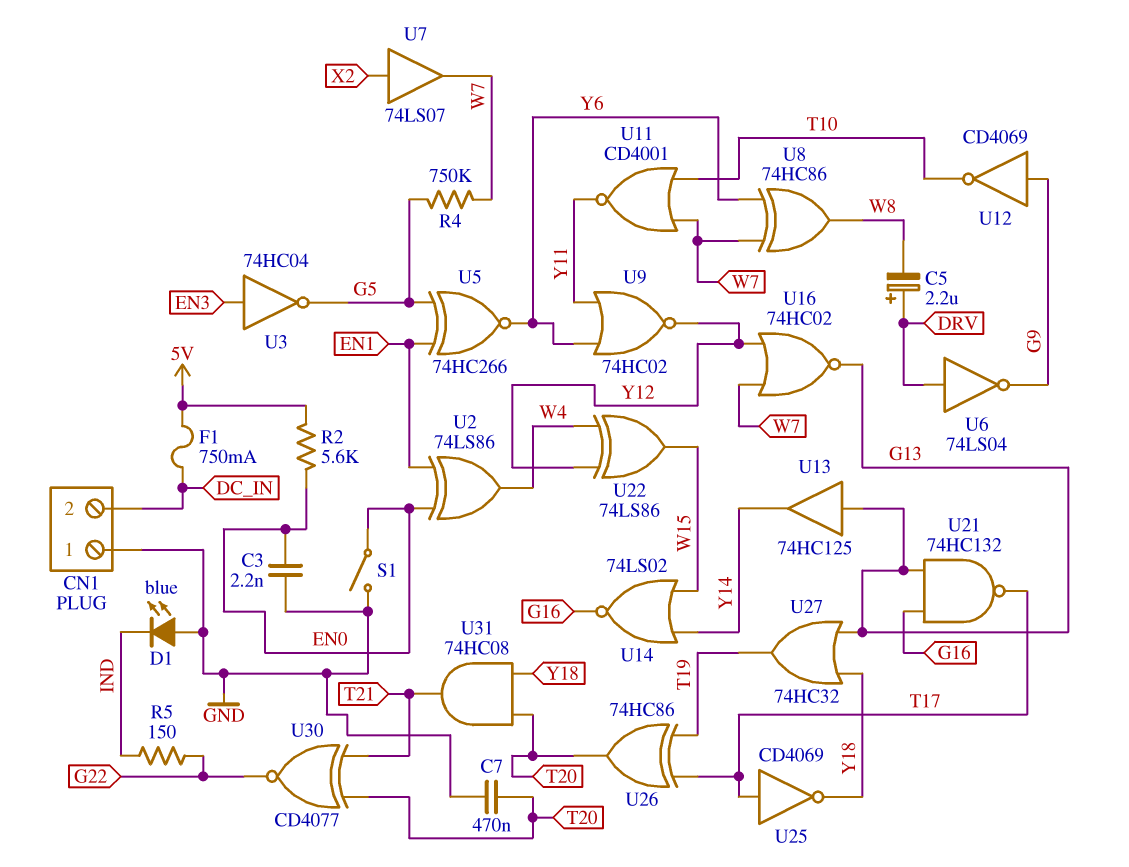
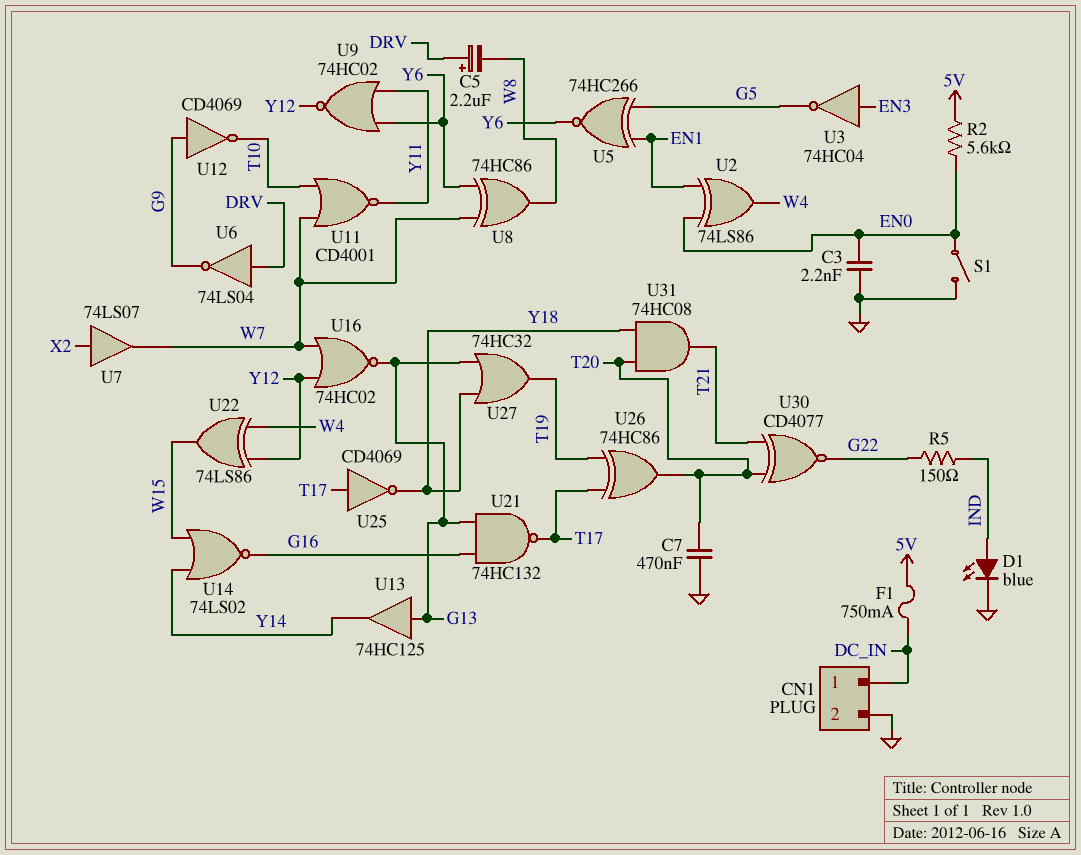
CN1 pin 1: GND -> DC_IN
CN1 pin 2: DC_IN -> GND
D1: LED blue (A GND, K IND) -> LED blue (A IND, K GND)
R4: 750k (G5, W7) -> none

